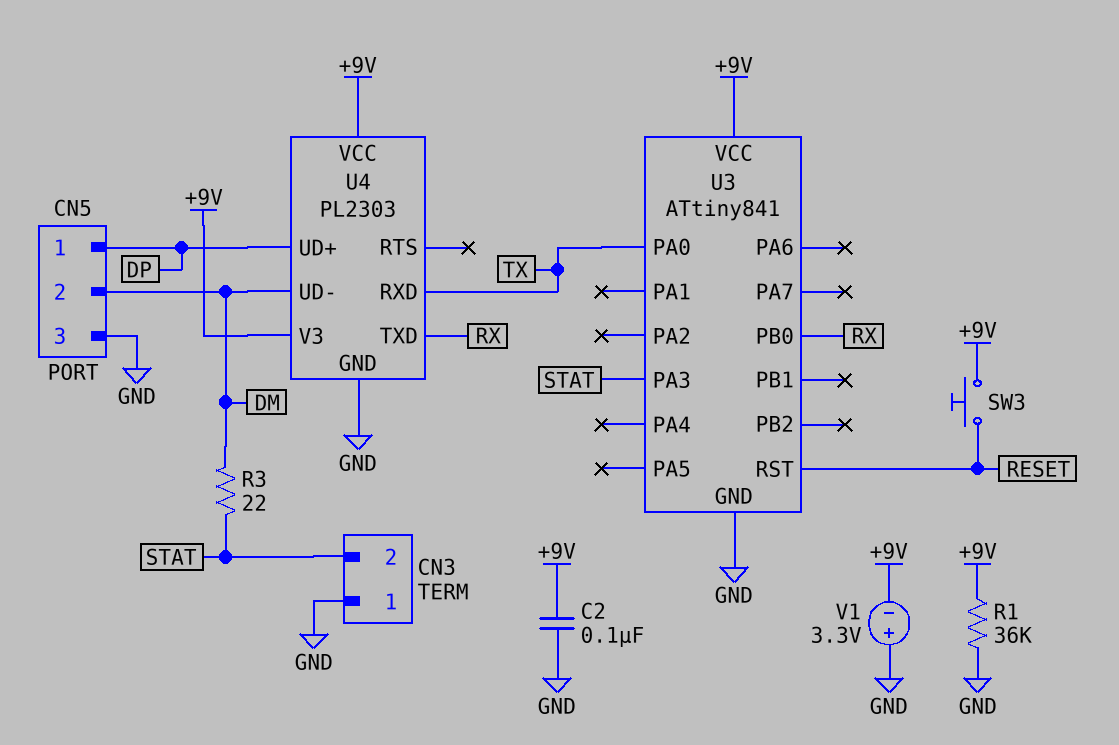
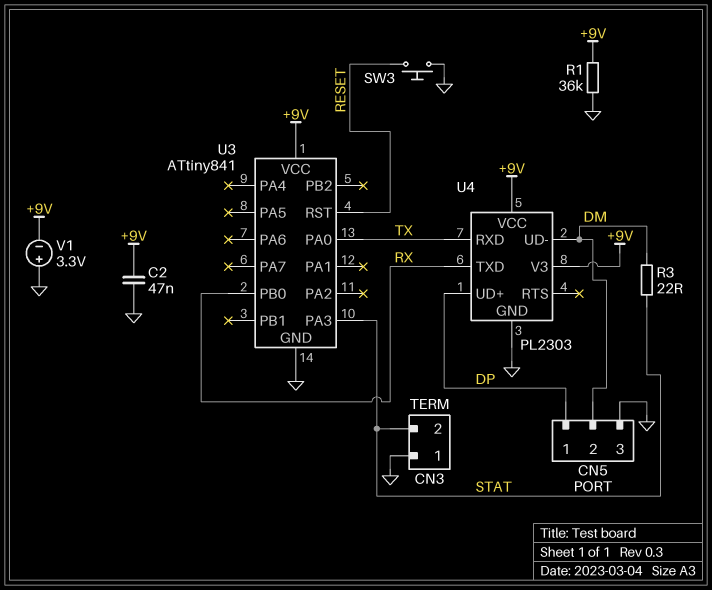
C2: 100nF (+9V, GND) -> 47nF (+9V, GND)
SW3: button (+9V, RESET) -> button (GND, RESET)

